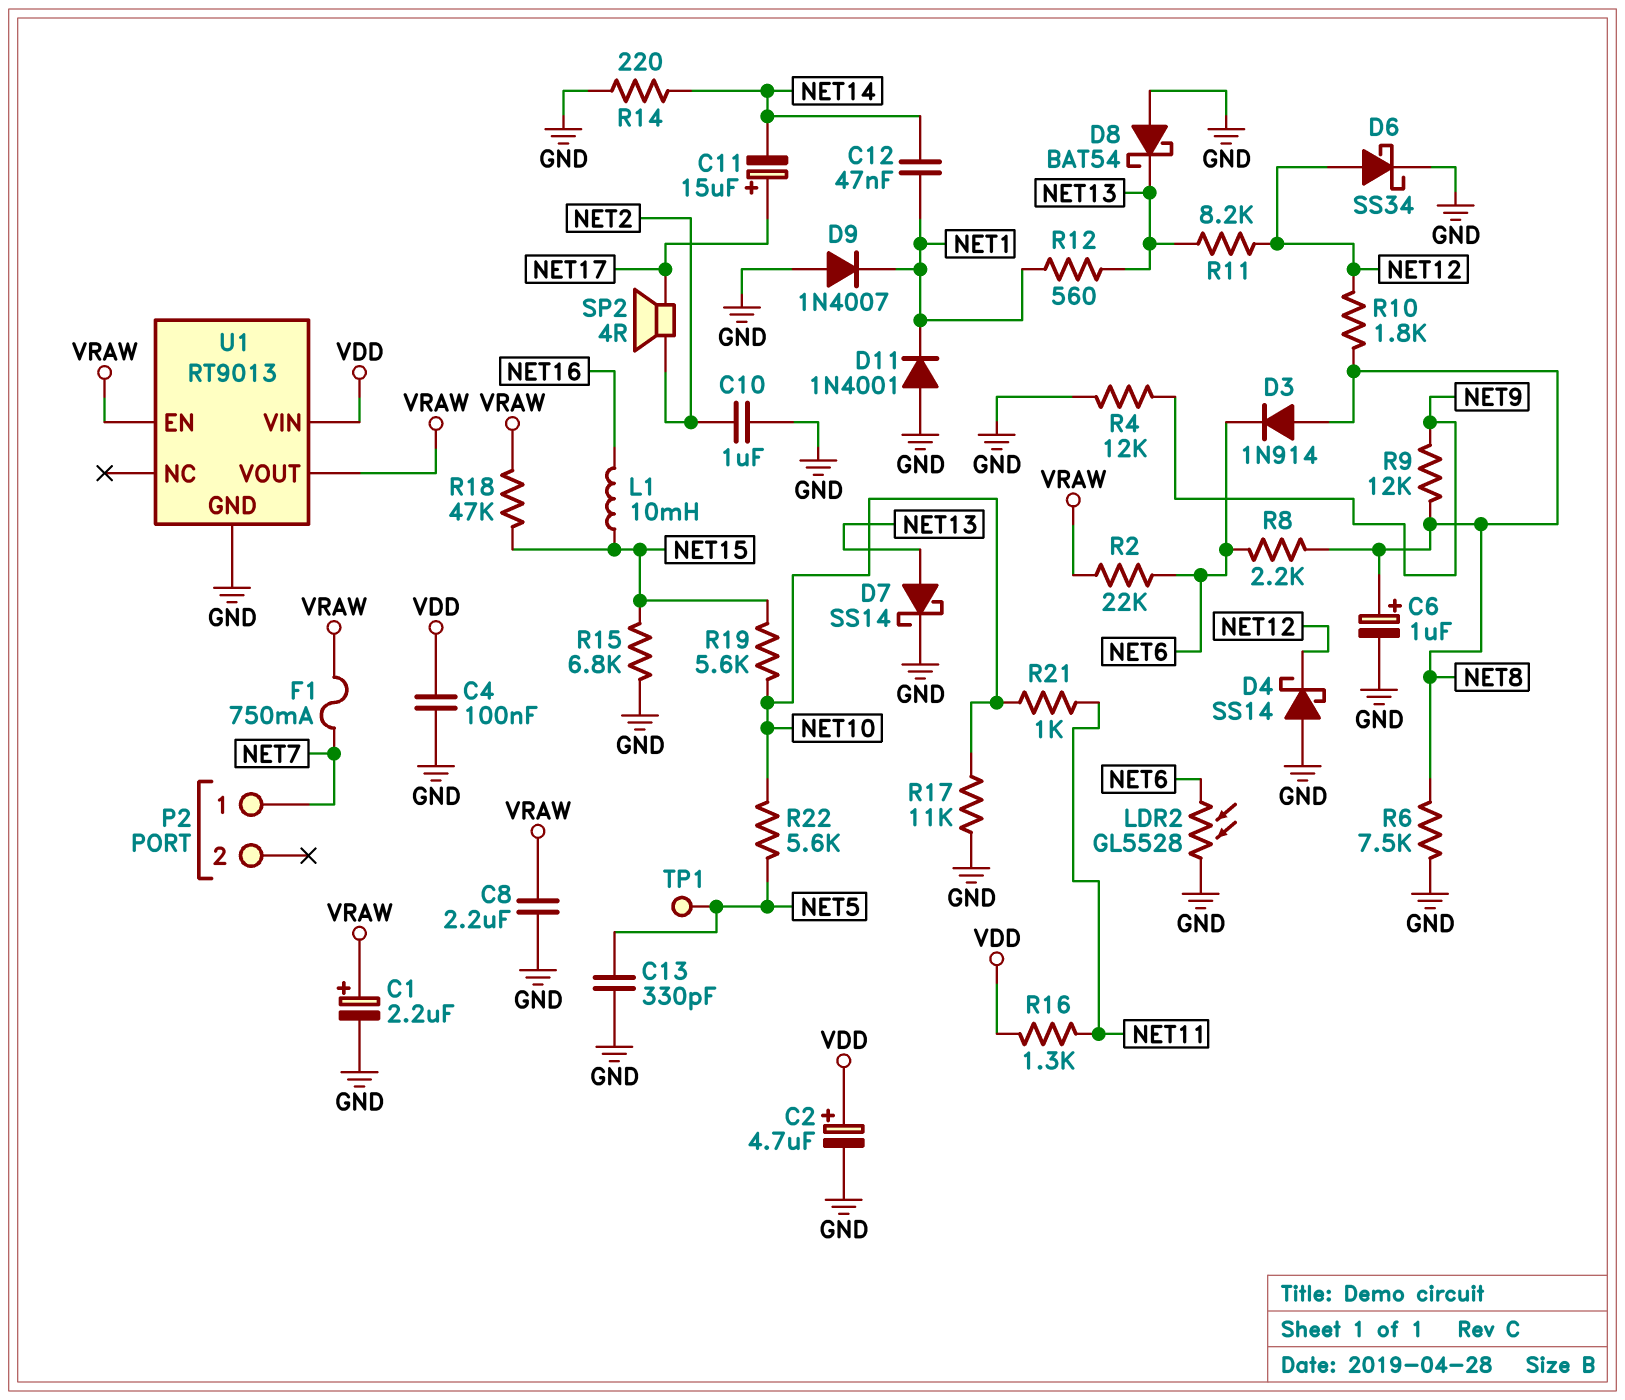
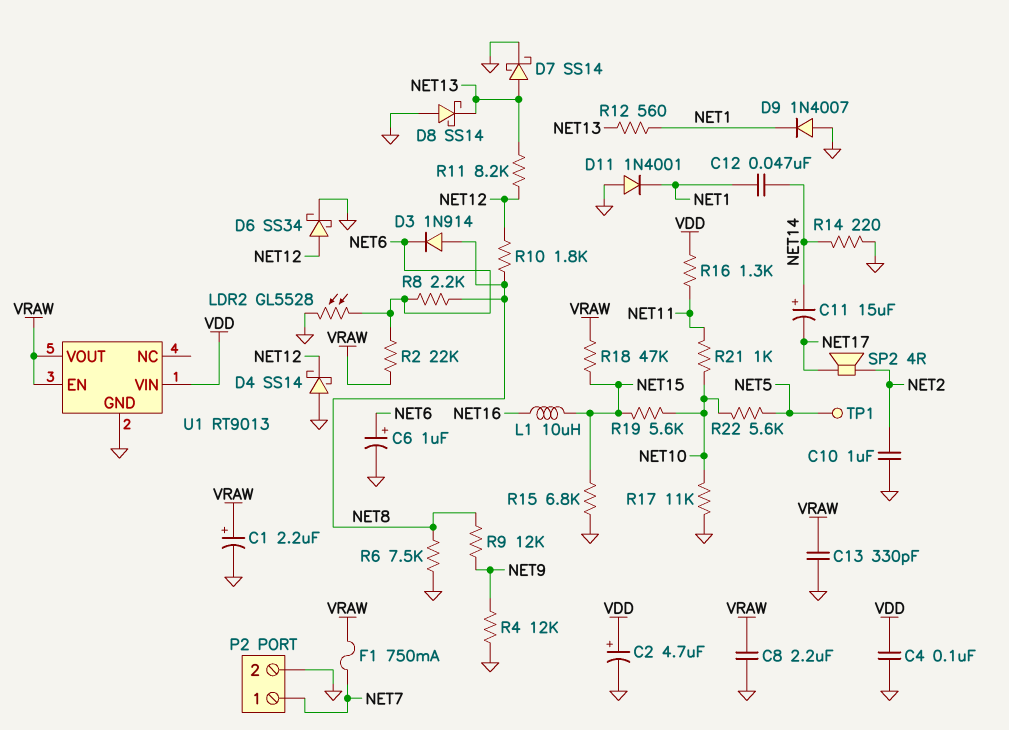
C6: 1uF (plus NET8, minus GND) -> 1uF (plus NET6, minus GND)
C11: 15uF (plus NET17, minus NET14) -> 15uF (plus NET14, minus NET17)
C13: 330pF (GND, NET5) -> 330pF (GND, VRAW)
D8: schottky BAT54 (A GND, K NET13) -> schottky SS14 (A GND, K NET13)
L1: 10mH (NET15, NET16) -> 10uH (NET15, NET16)
P2 pin 2: none -> GND

